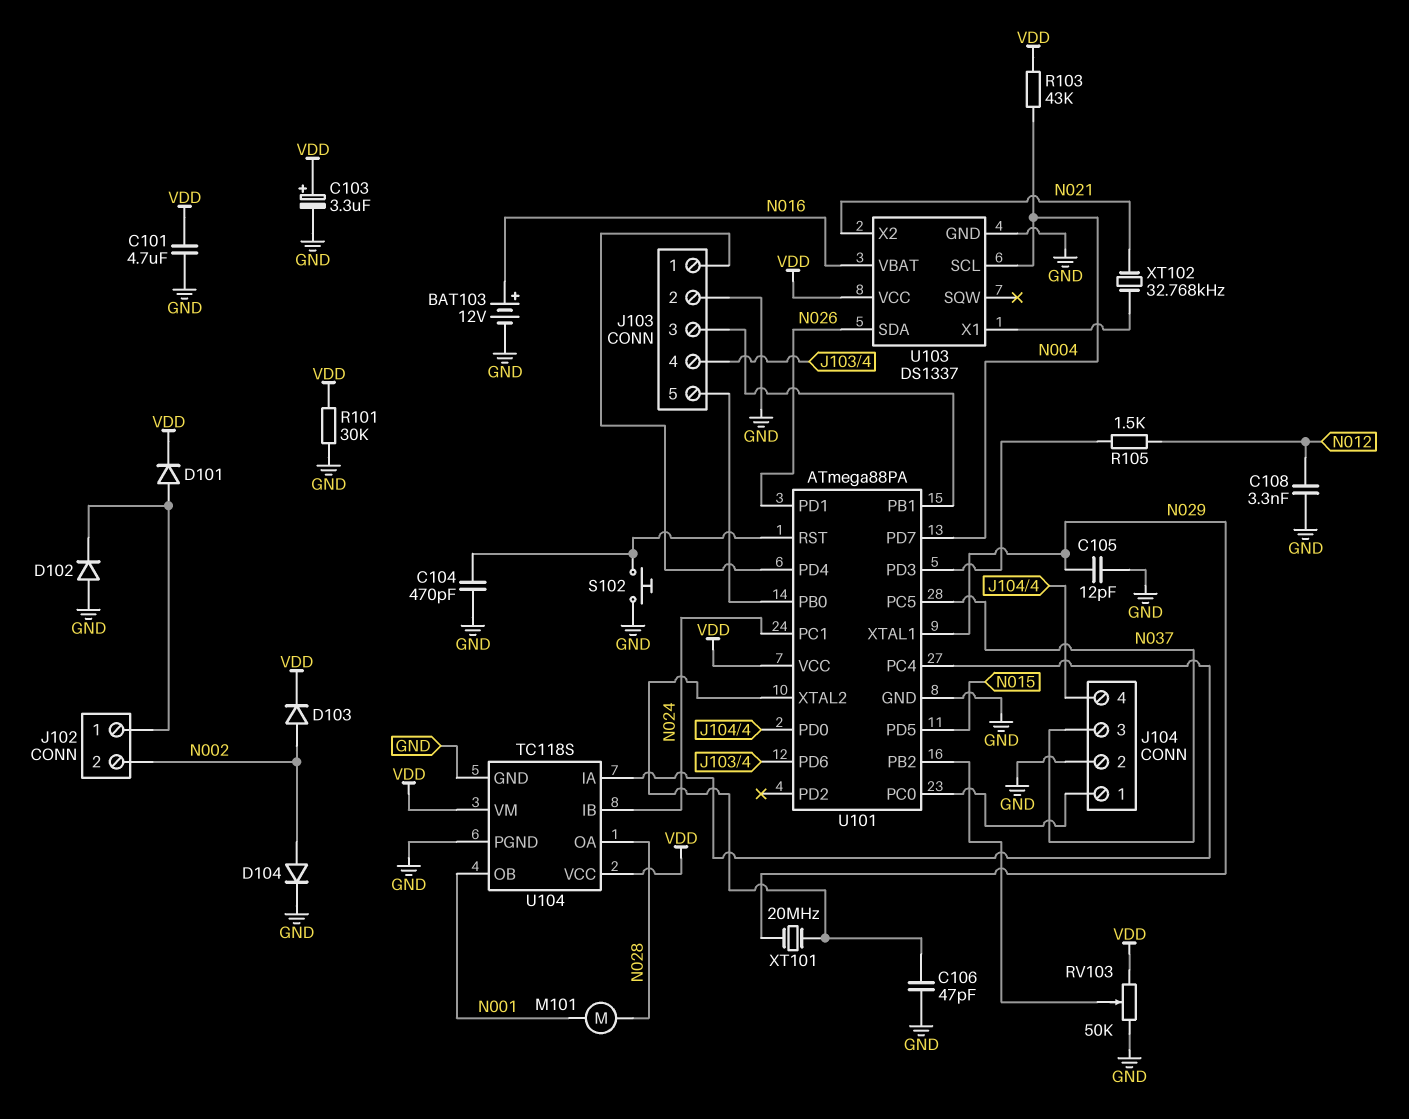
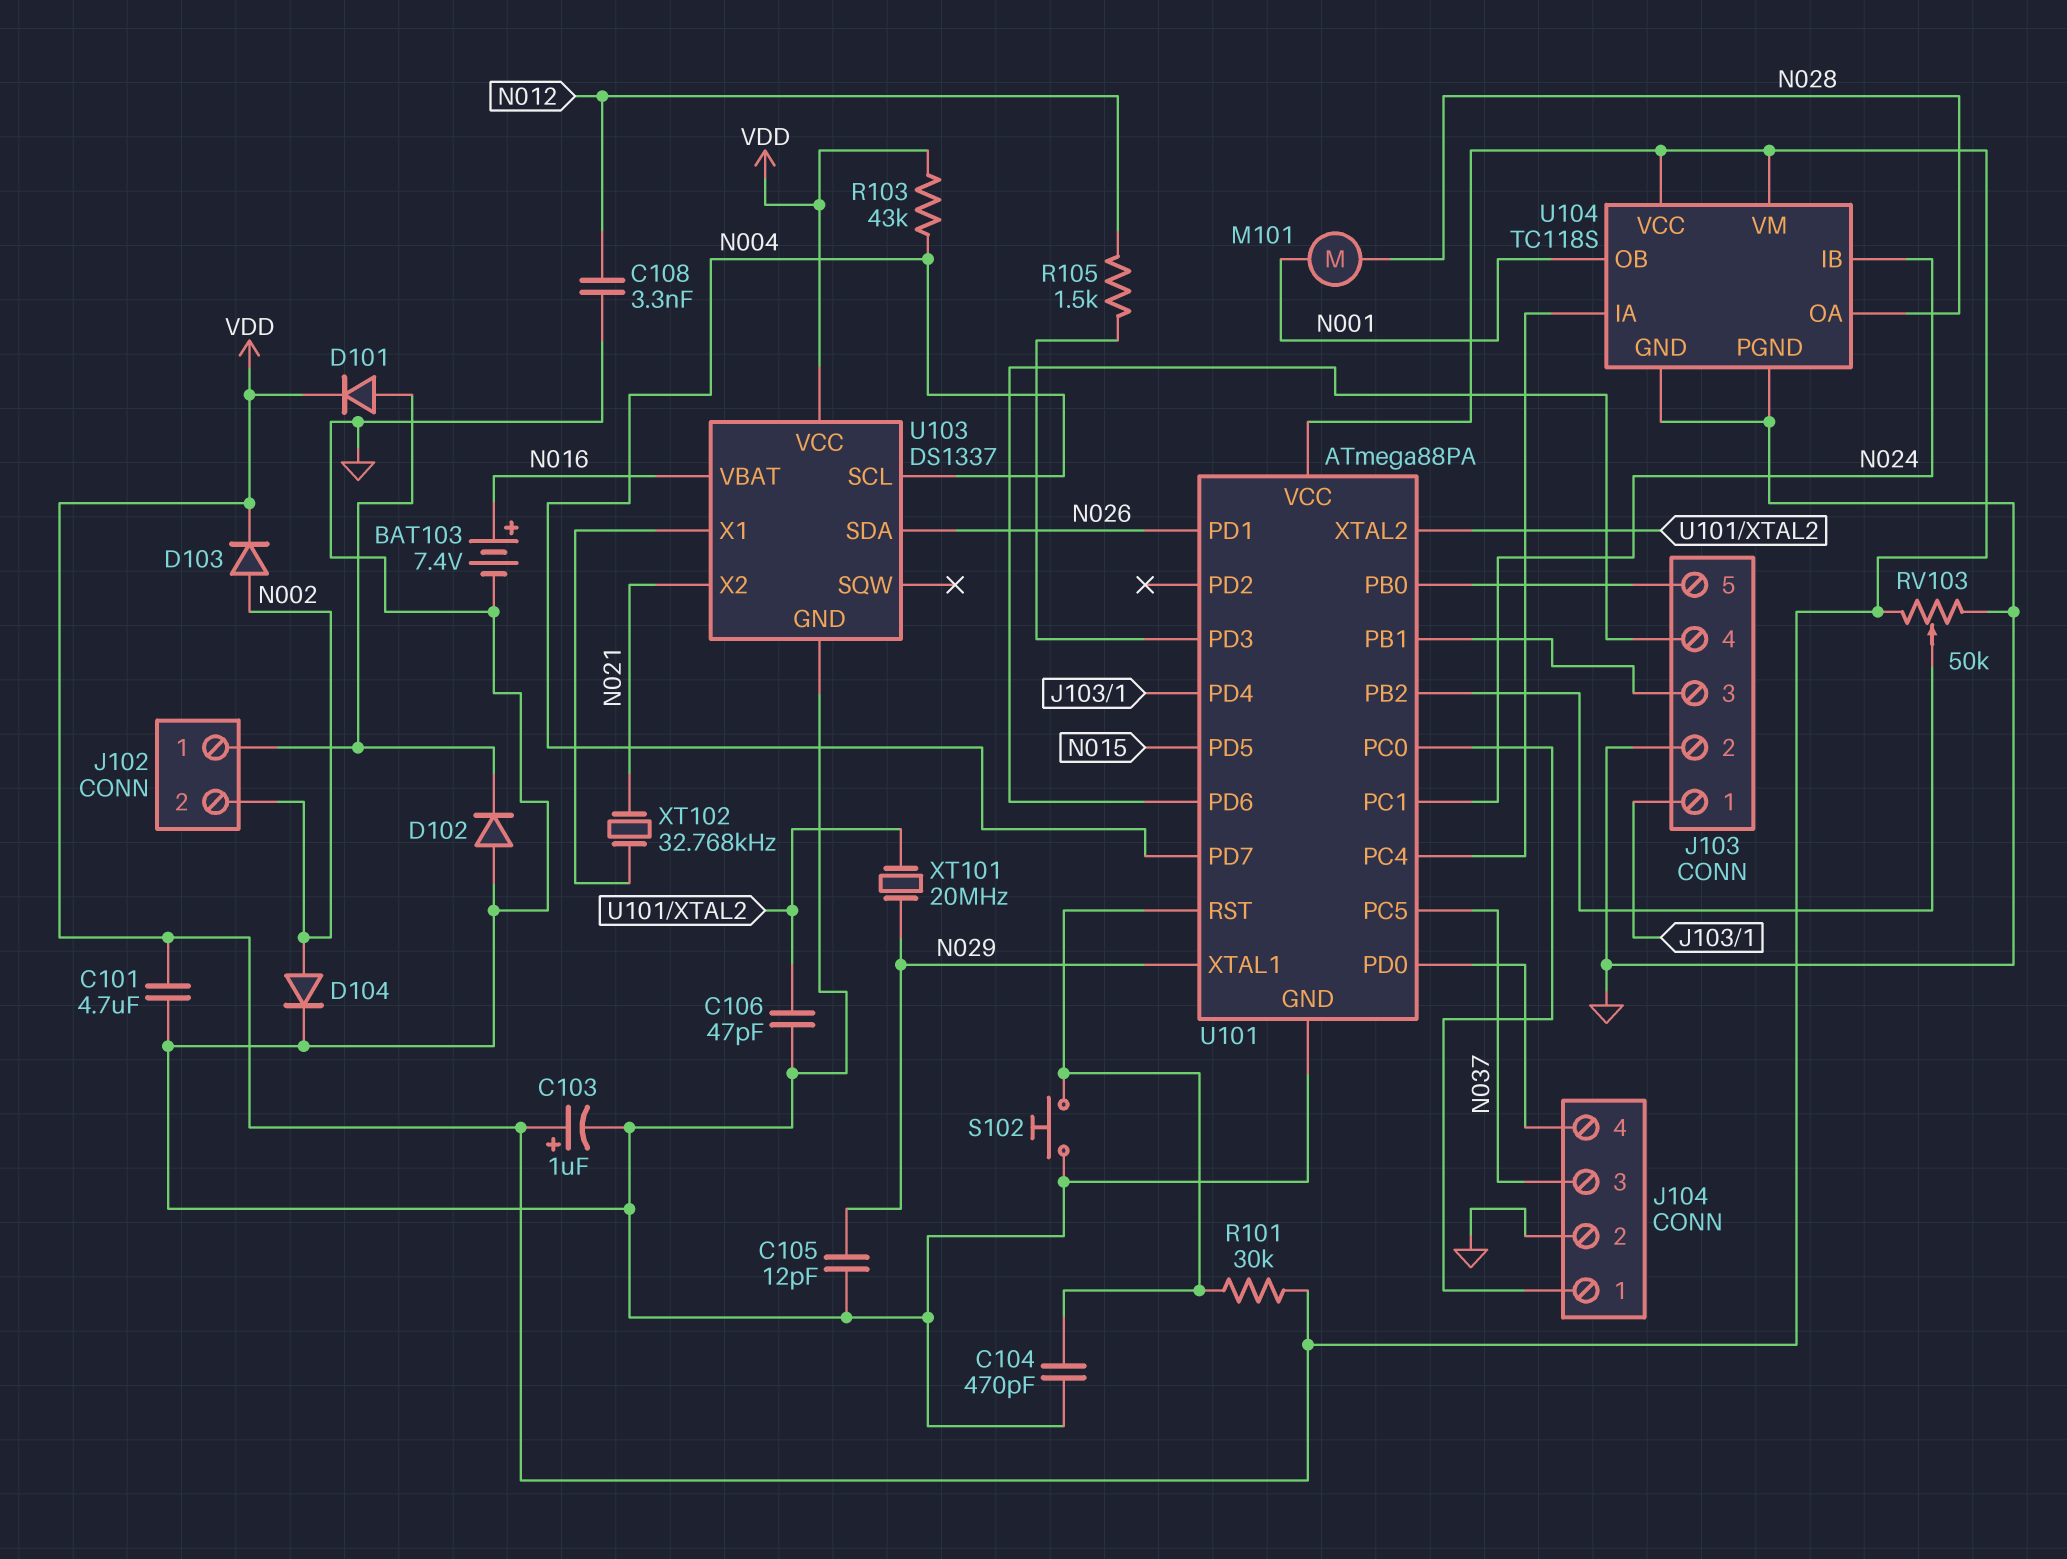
BAT103: 12V (plus N016, minus GND) -> 7.4V (plus N016, minus GND)
C103: 3.3uF (plus VDD, minus GND) -> 1uF (plus VDD, minus GND)
R101: 30k (GND, VDD) -> 30k (U101/RST, VDD)

